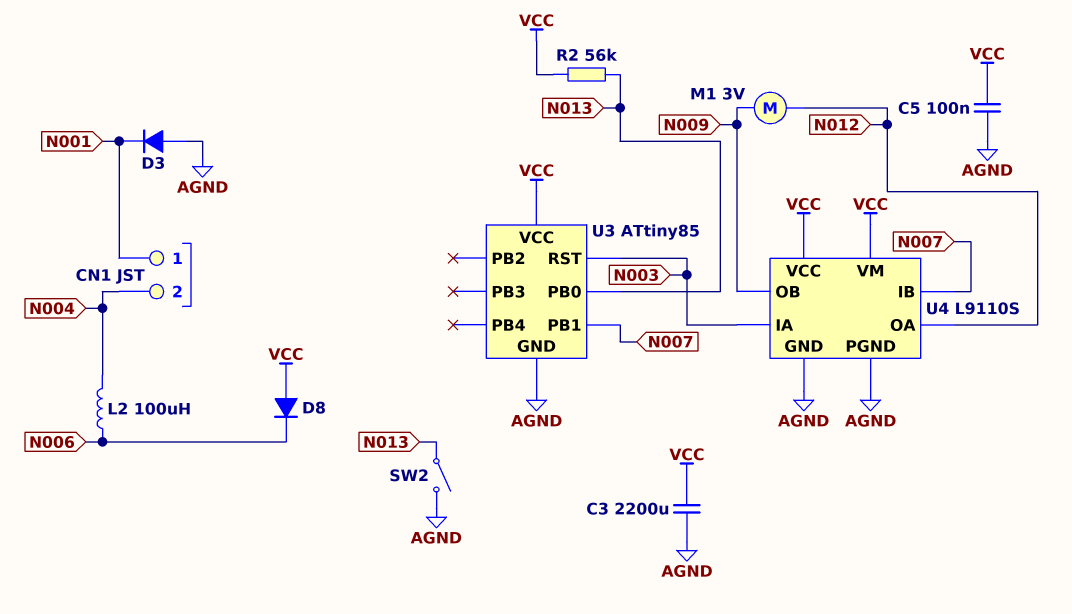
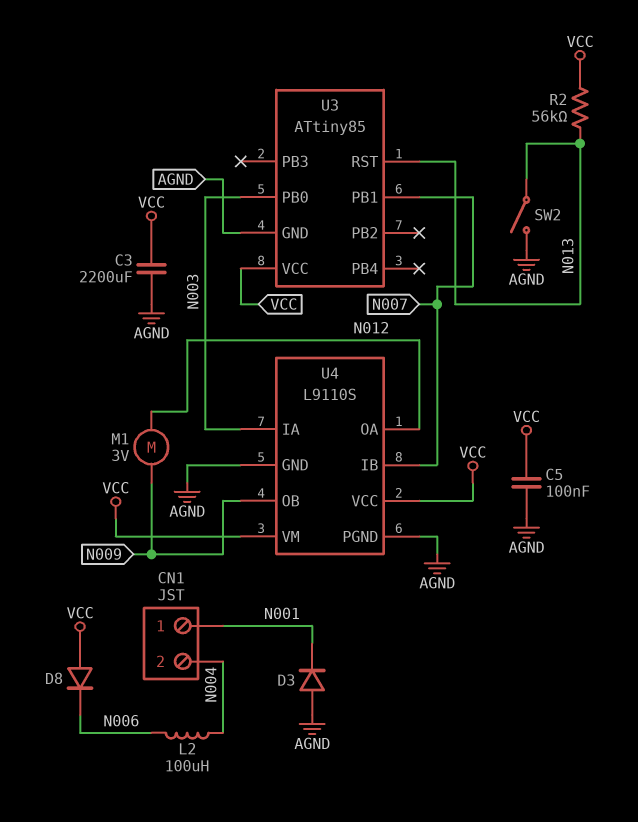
U3 pin PB0: N013 -> N003
U3 pin RST: N003 -> N013

